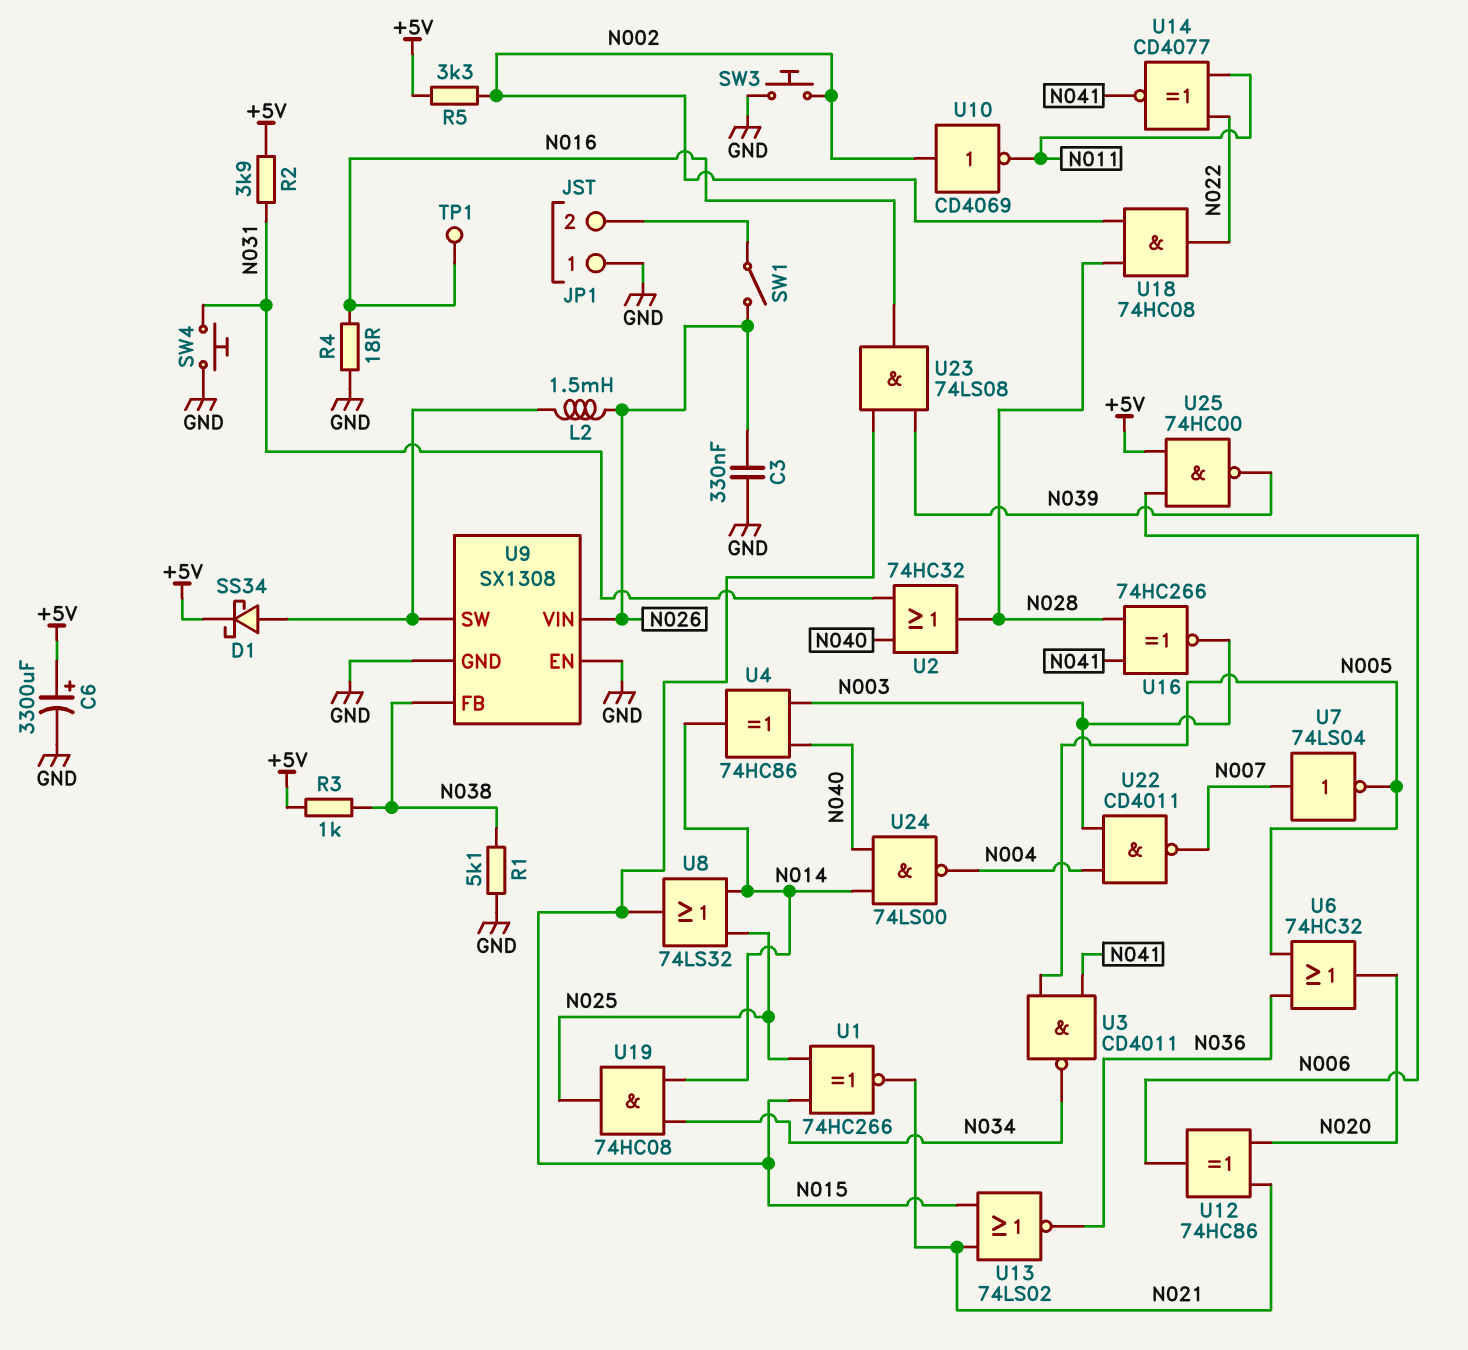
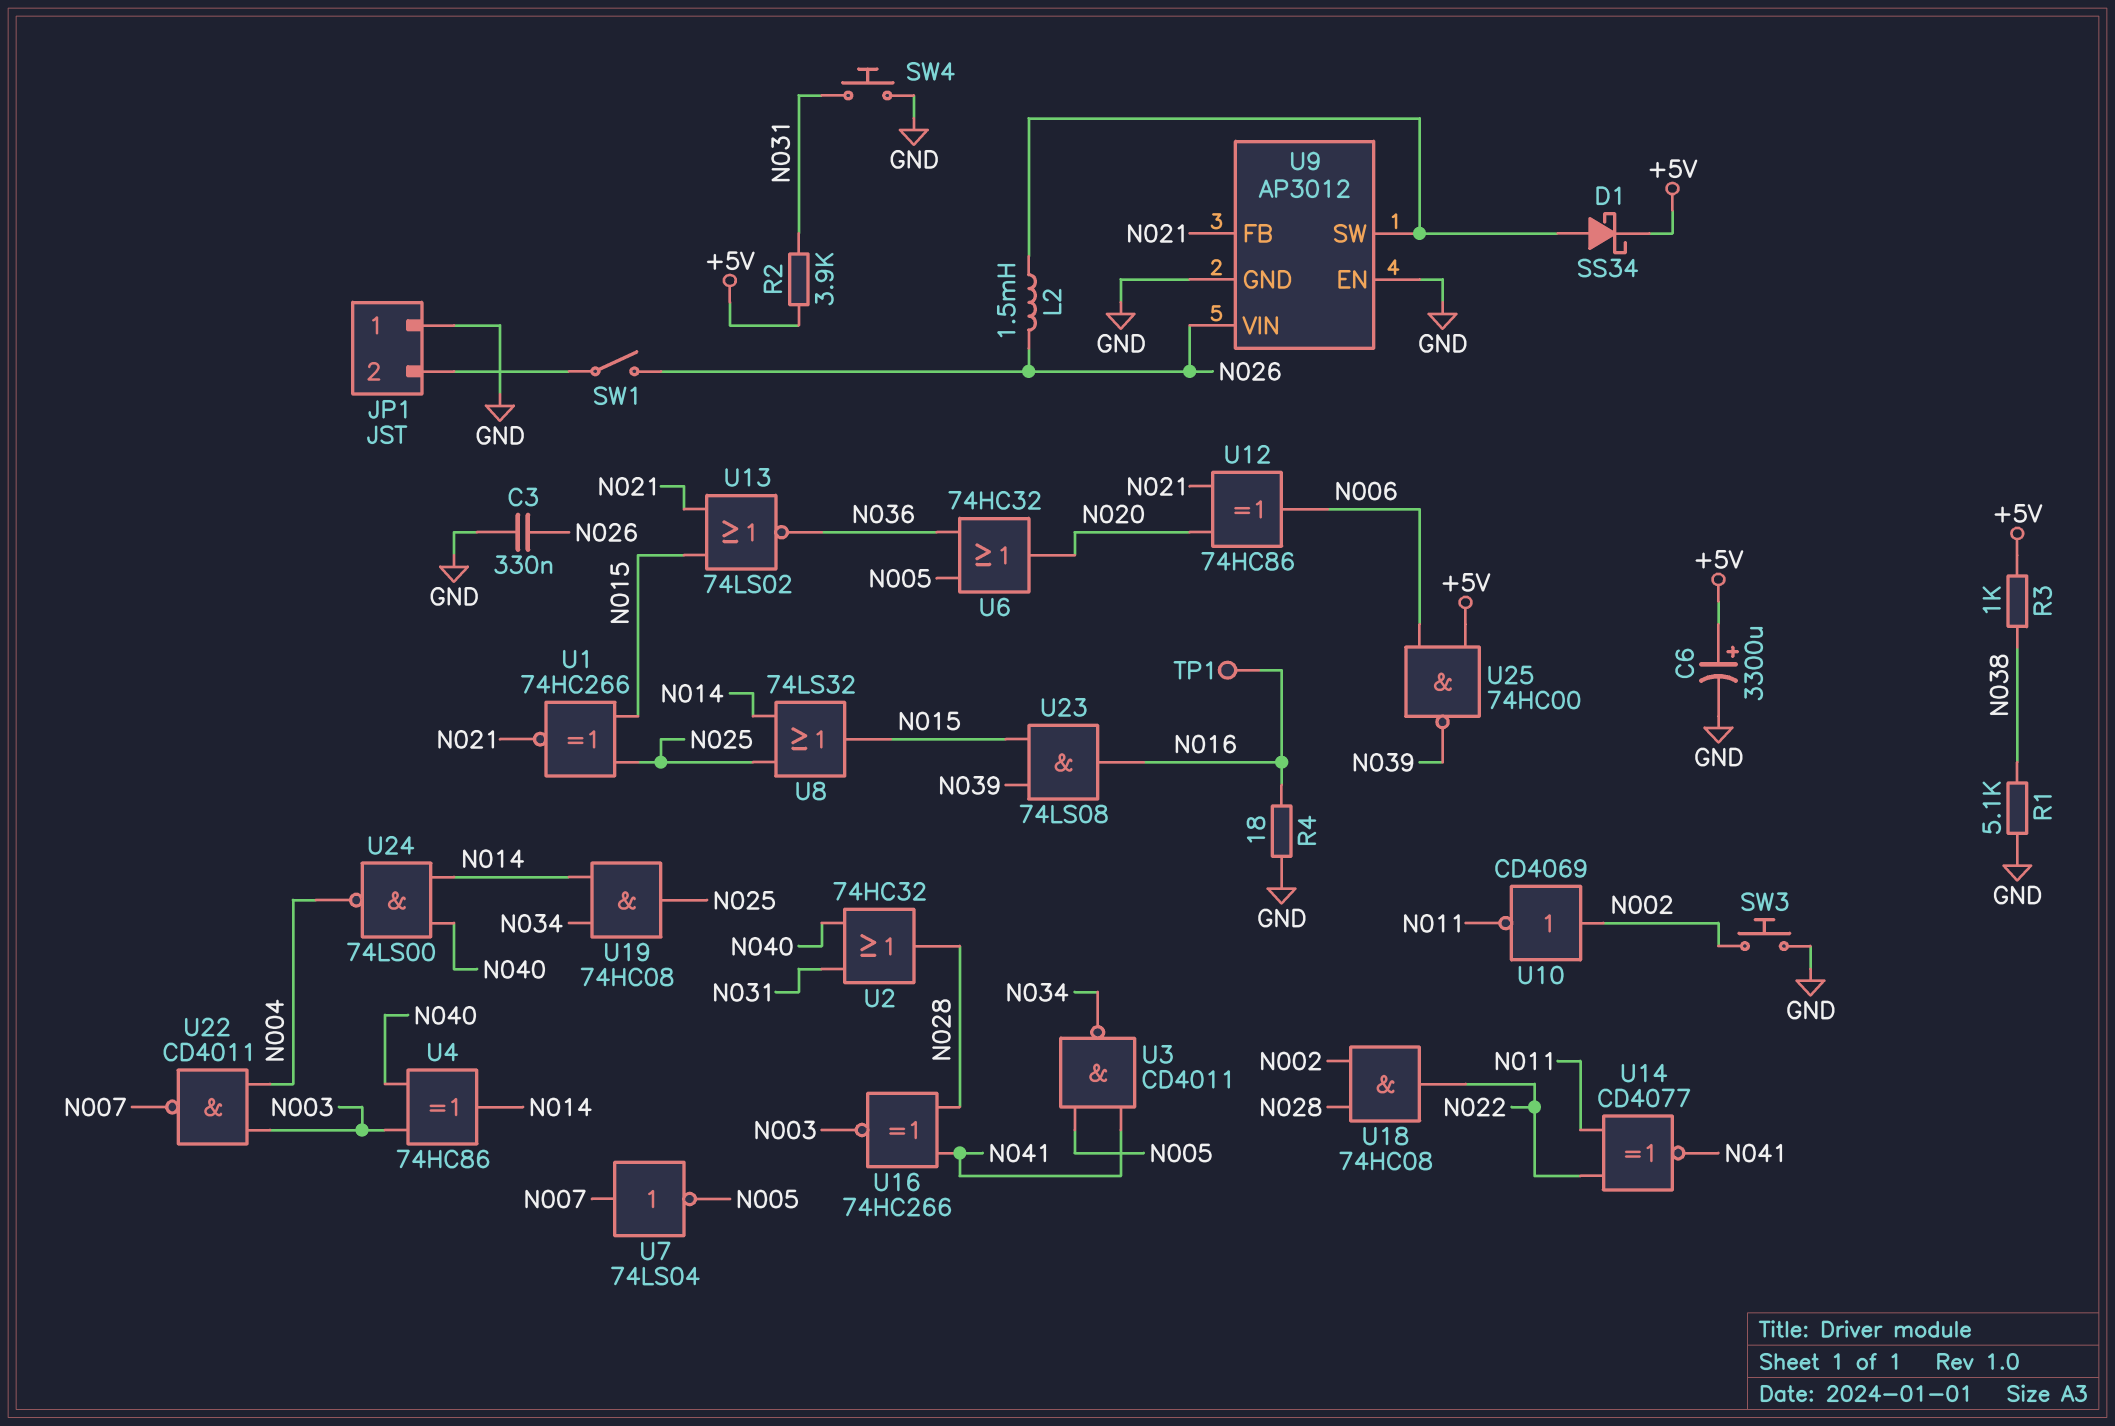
R5: 3.3k (+5V, N002) -> none
U9: SX1308 -> AP3012
U9 pin FB: N038 -> N021

